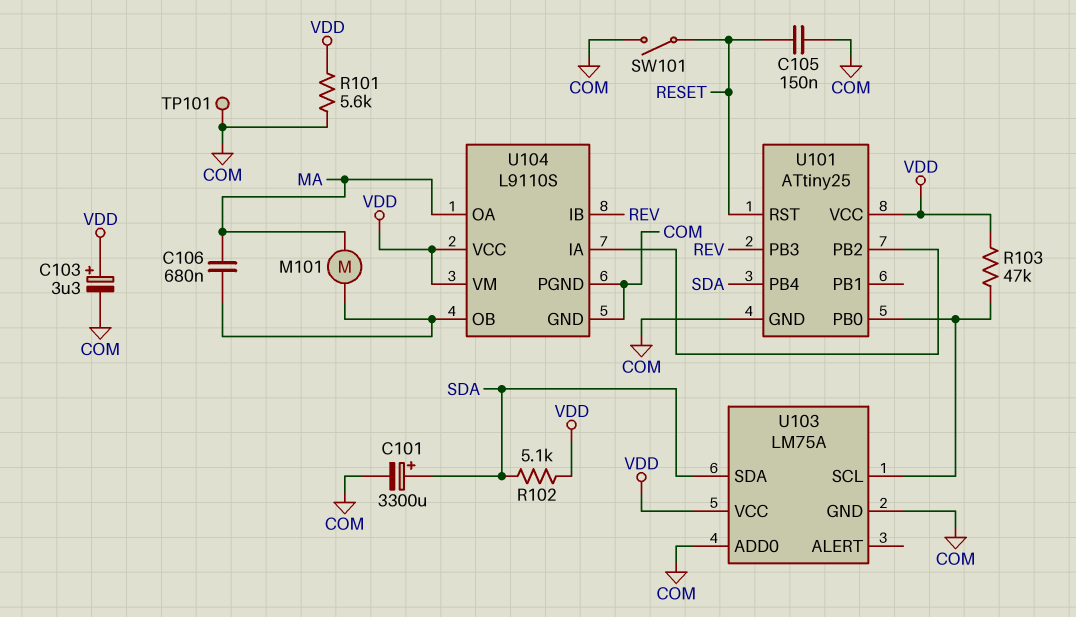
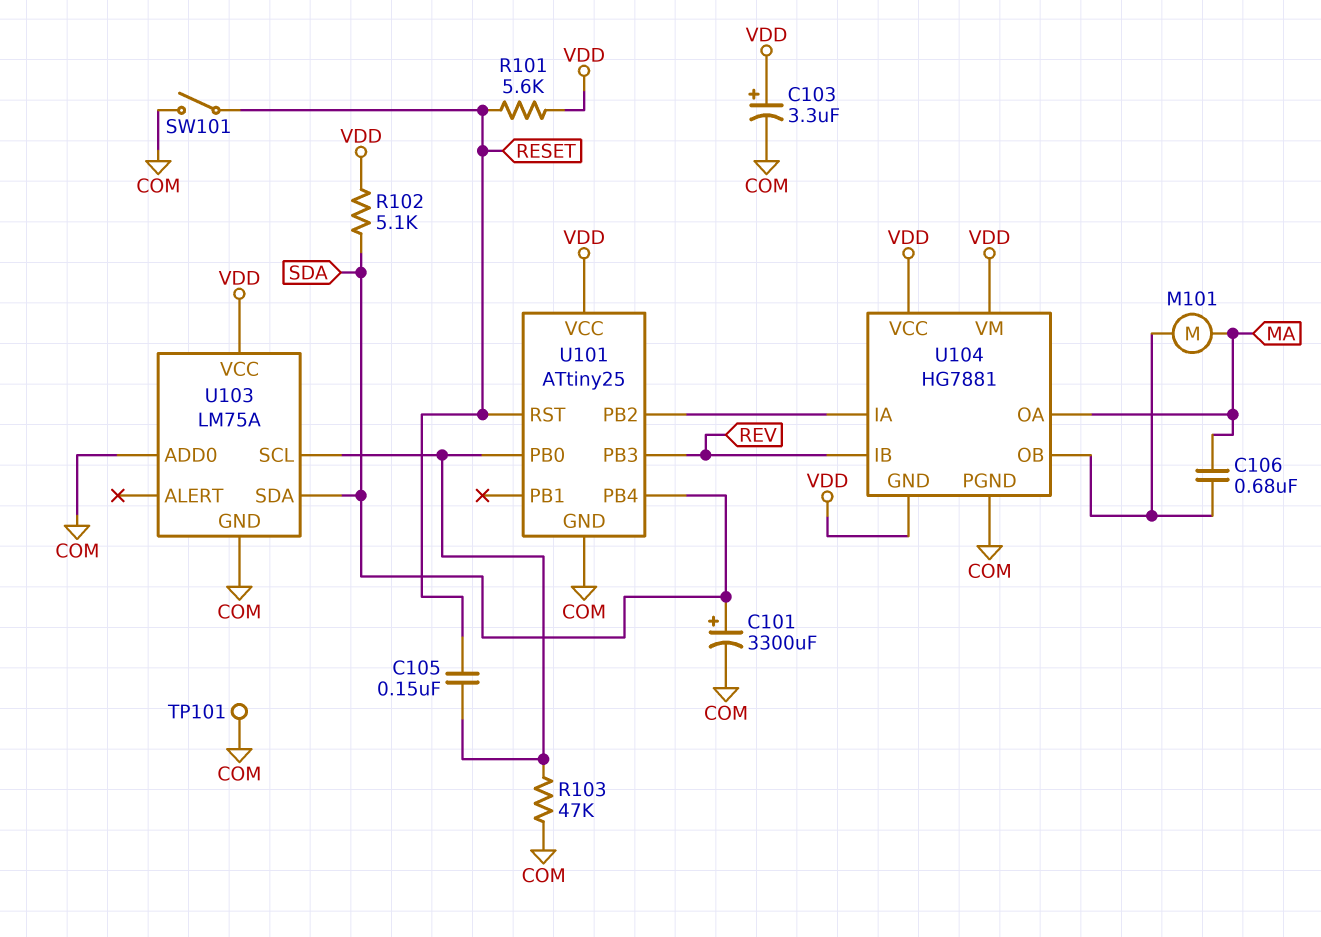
C105: 150nF (COM, RESET) -> 150nF (RESET, U101/PB0)
R101: 5.6k (COM, VDD) -> 5.6k (RESET, VDD)
R103: 47k (U101/PB0, VDD) -> 47k (COM, U101/PB0)
U104: L9110S -> HG7881
U104 pin GND: COM -> VDD

